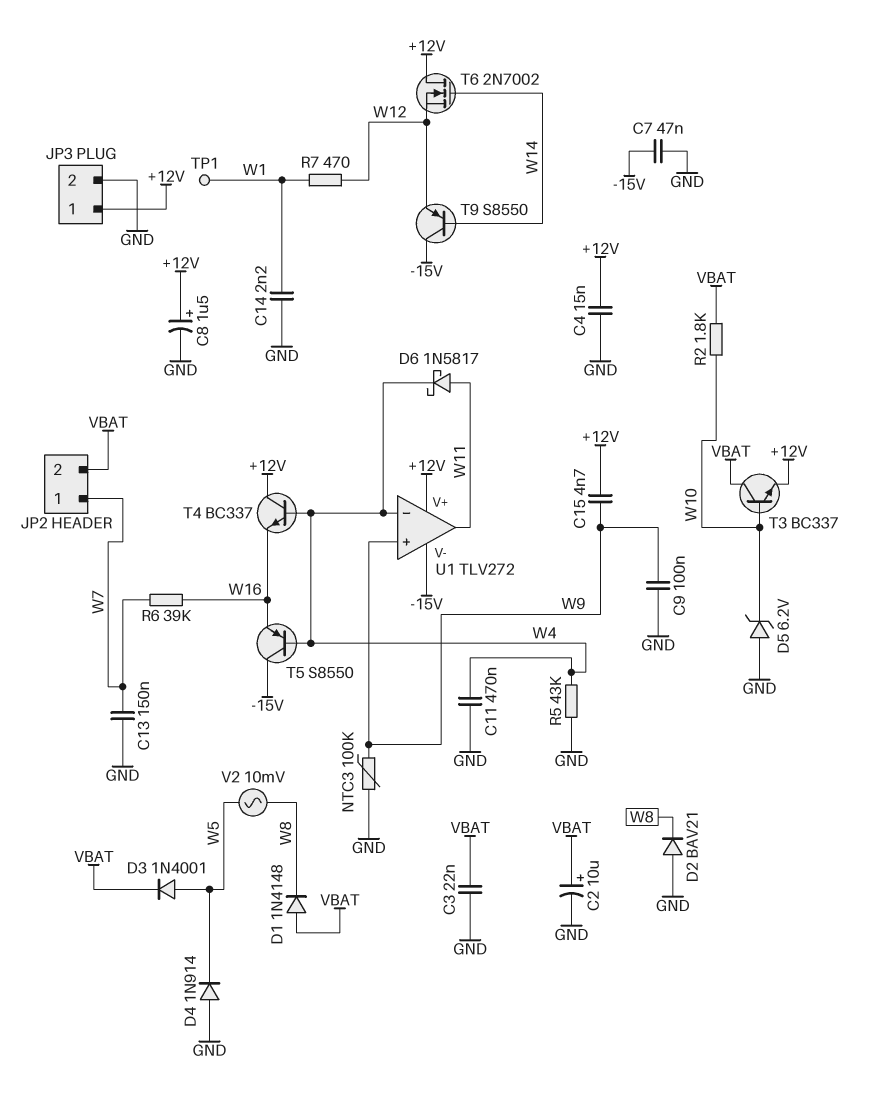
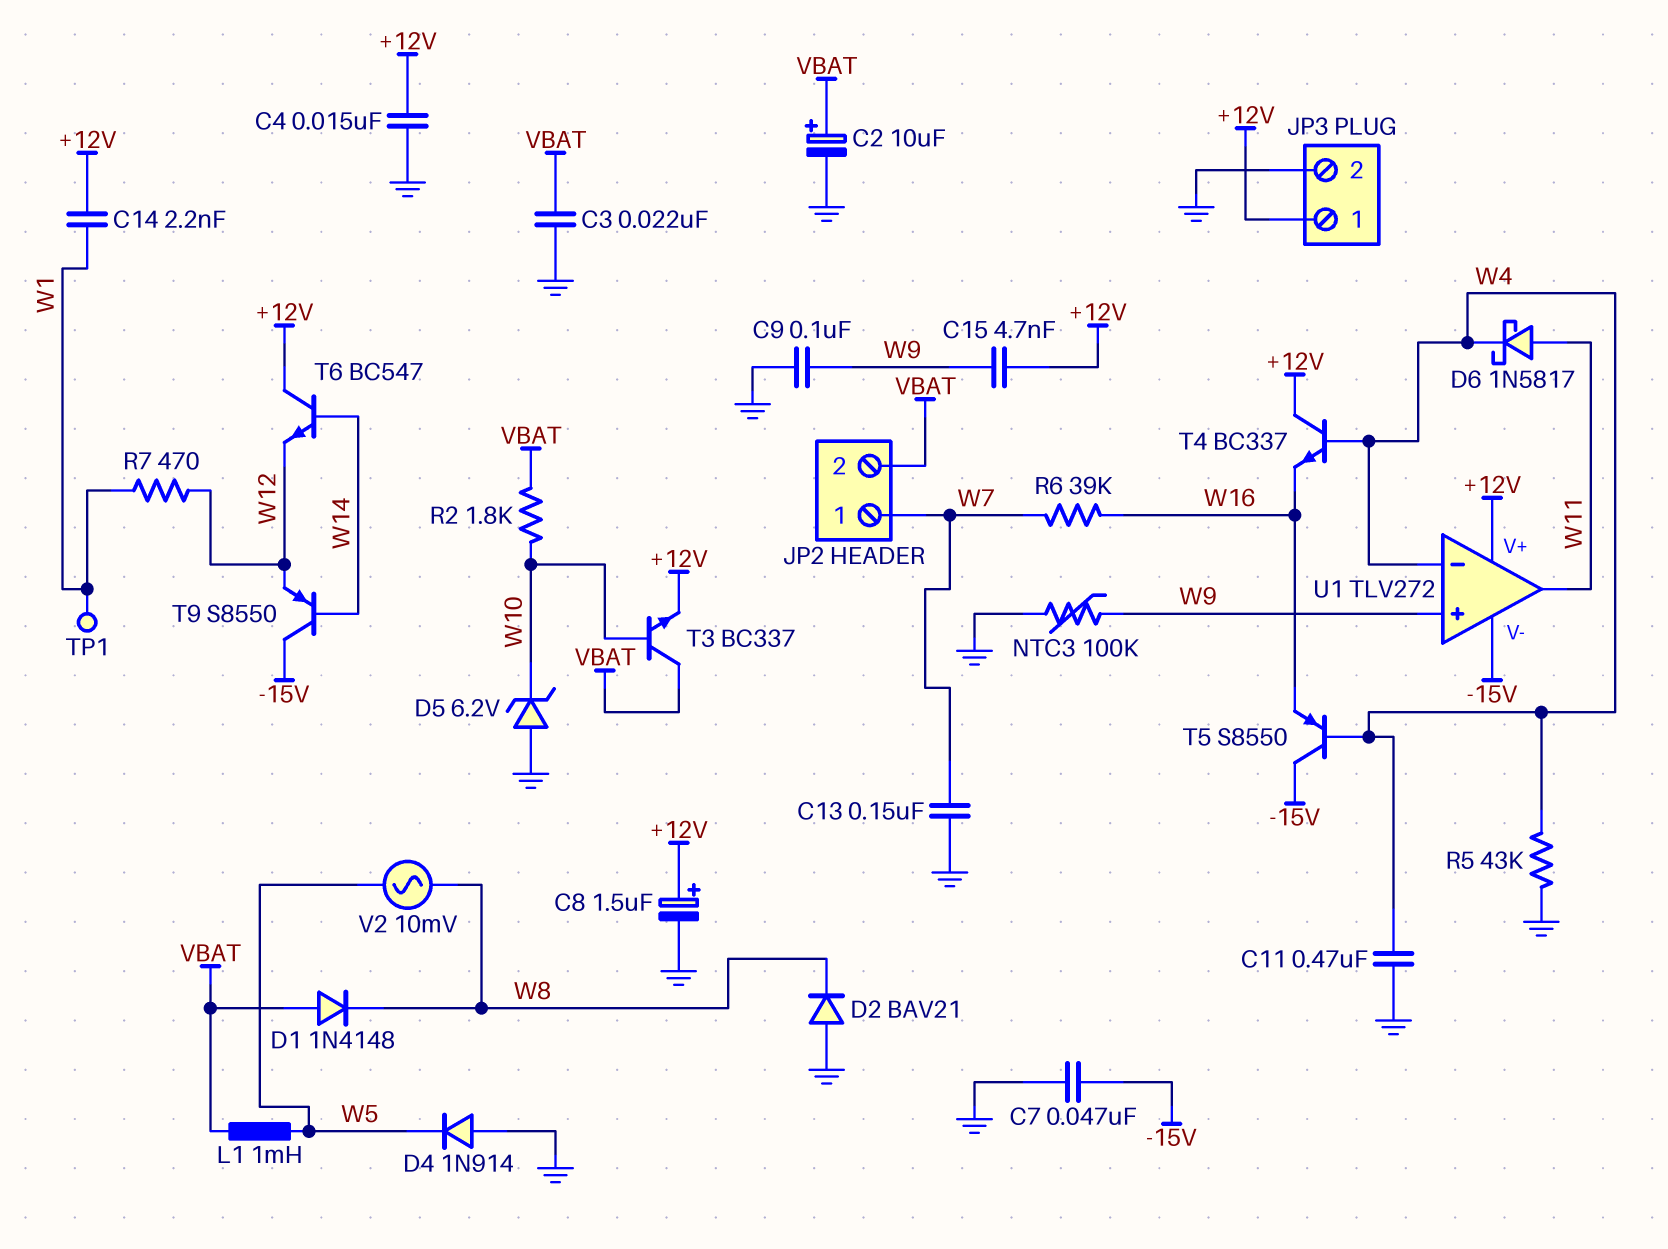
C14: 2.2nF (GND, W1) -> 2.2nF (+12V, W1)
D3: diode 1N4001 (A W5, K VBAT) -> none
L1: none -> 1mH (VBAT, W5)
T6: NMOS 2N7002 (G W14, D +12V, S W12) -> NPN BC547 (B W14, C +12V, E W12)

